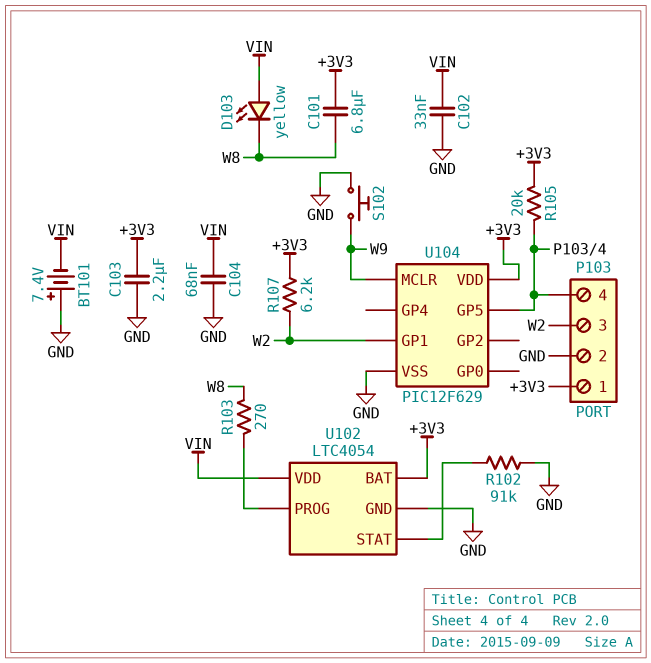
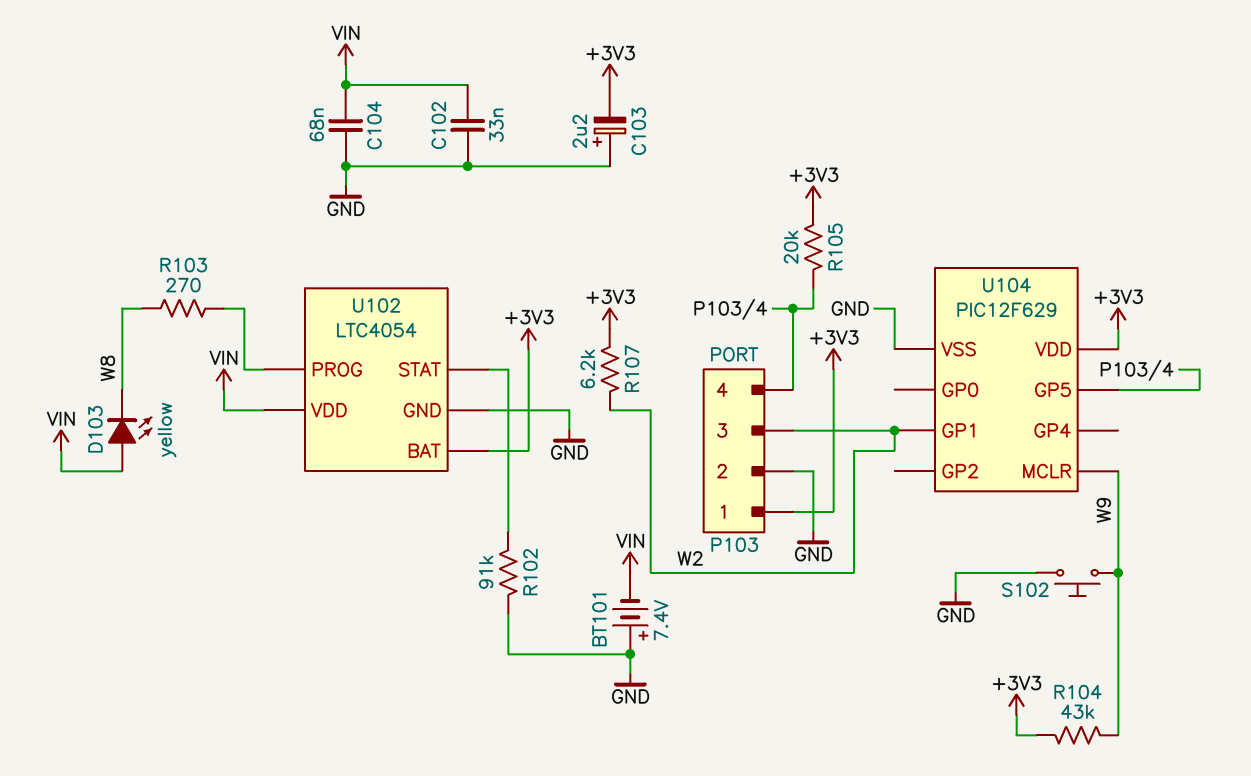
C101: 6.8uF (+3V3, W8) -> none
C103: 2.2uF (+3V3, GND) -> 2.2uF (plus GND, minus +3V3)
R104: none -> 43k (+3V3, W9)

